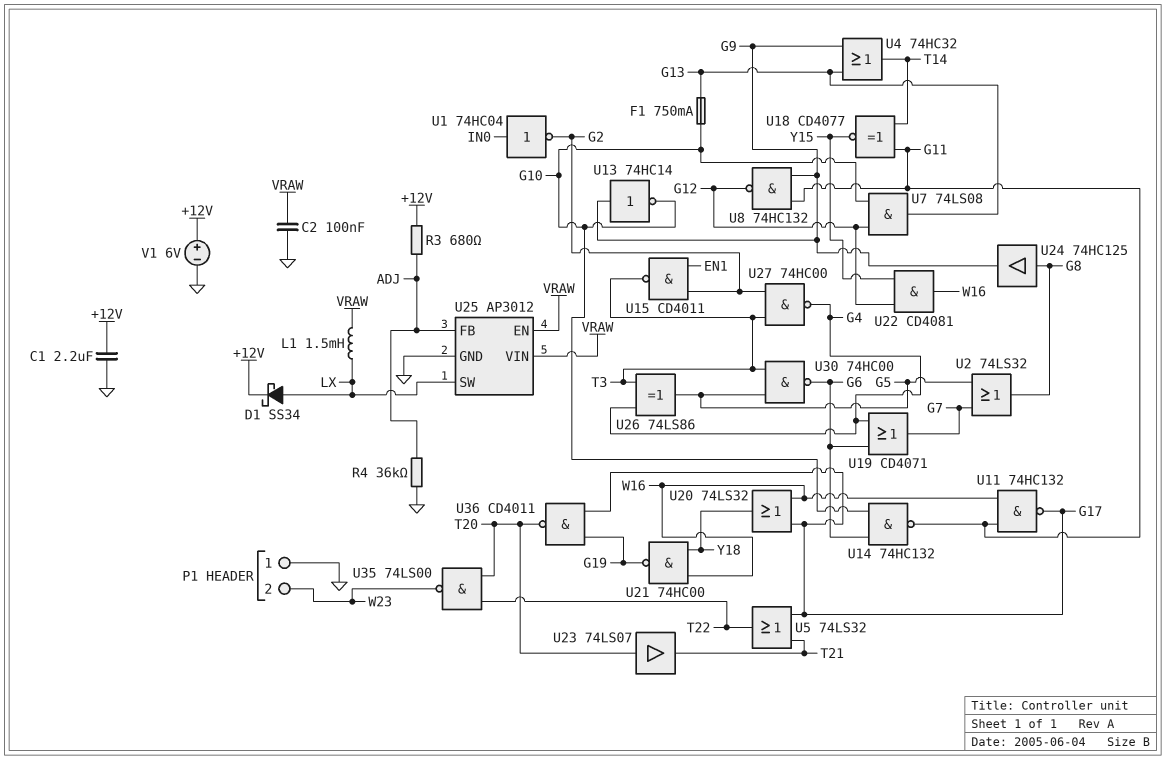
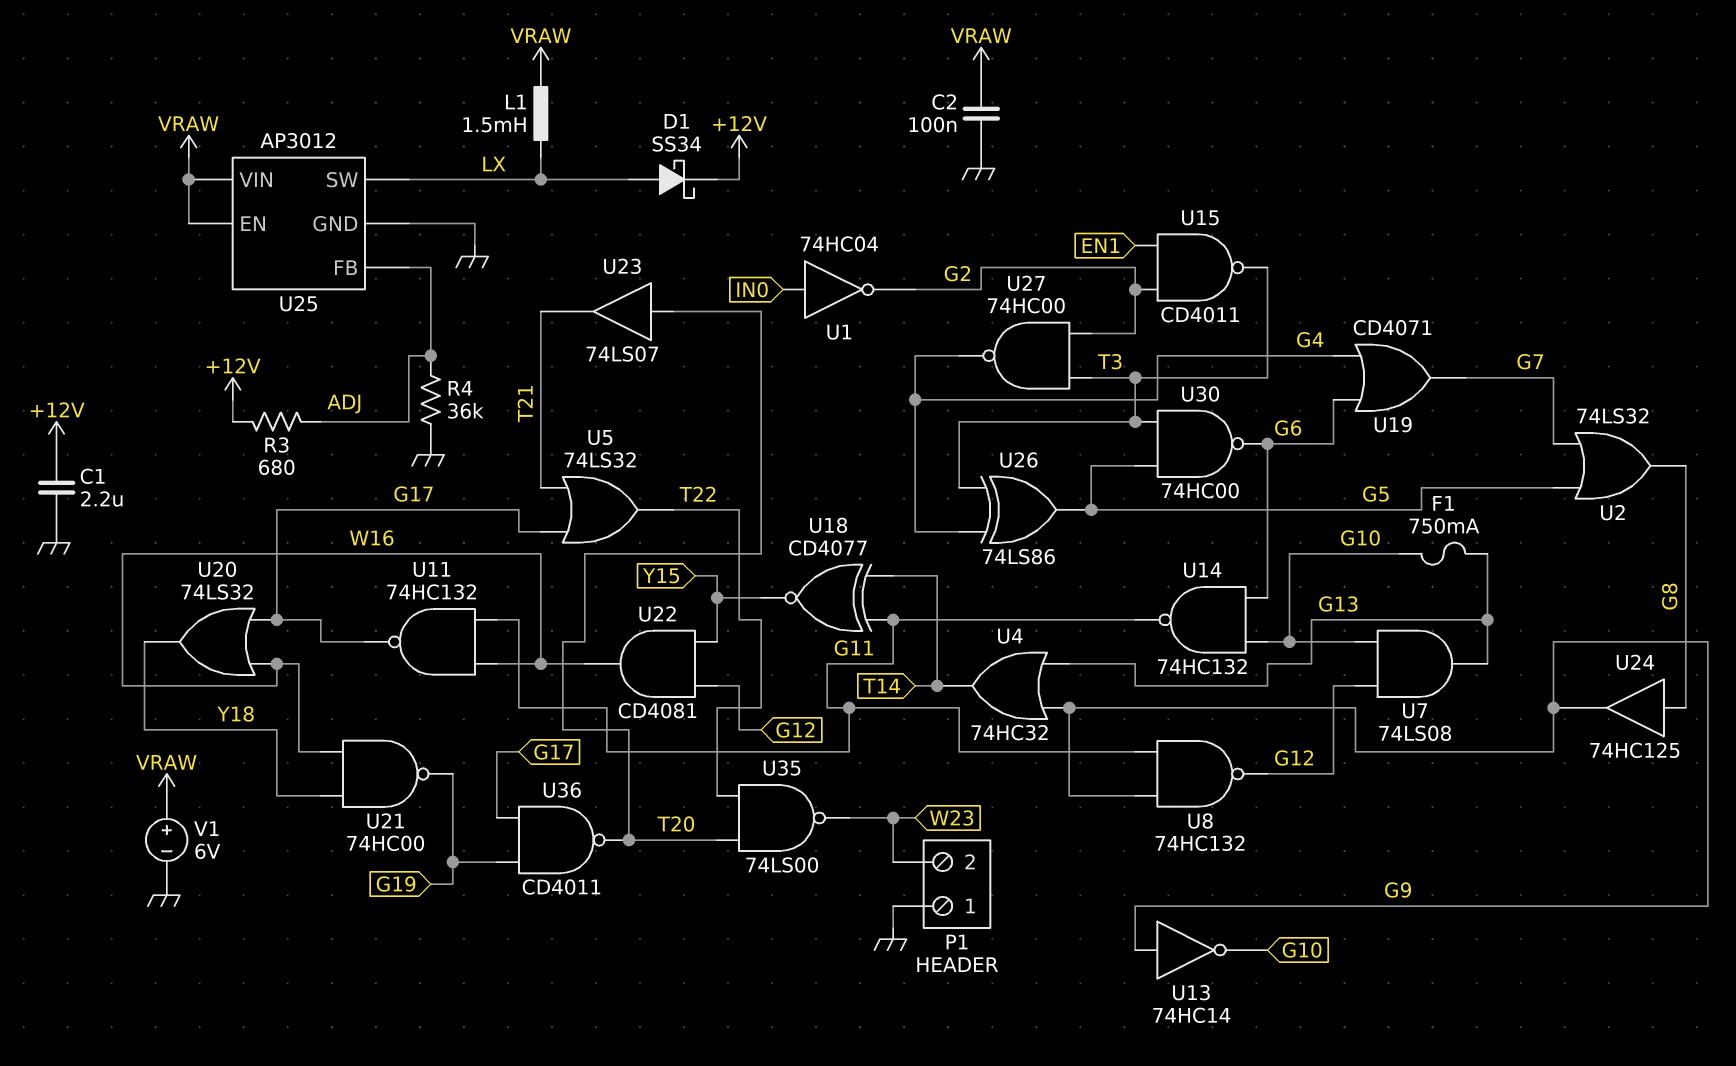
V1: 6V (plus +12V, minus GND) -> 6V (plus VRAW, minus GND)

